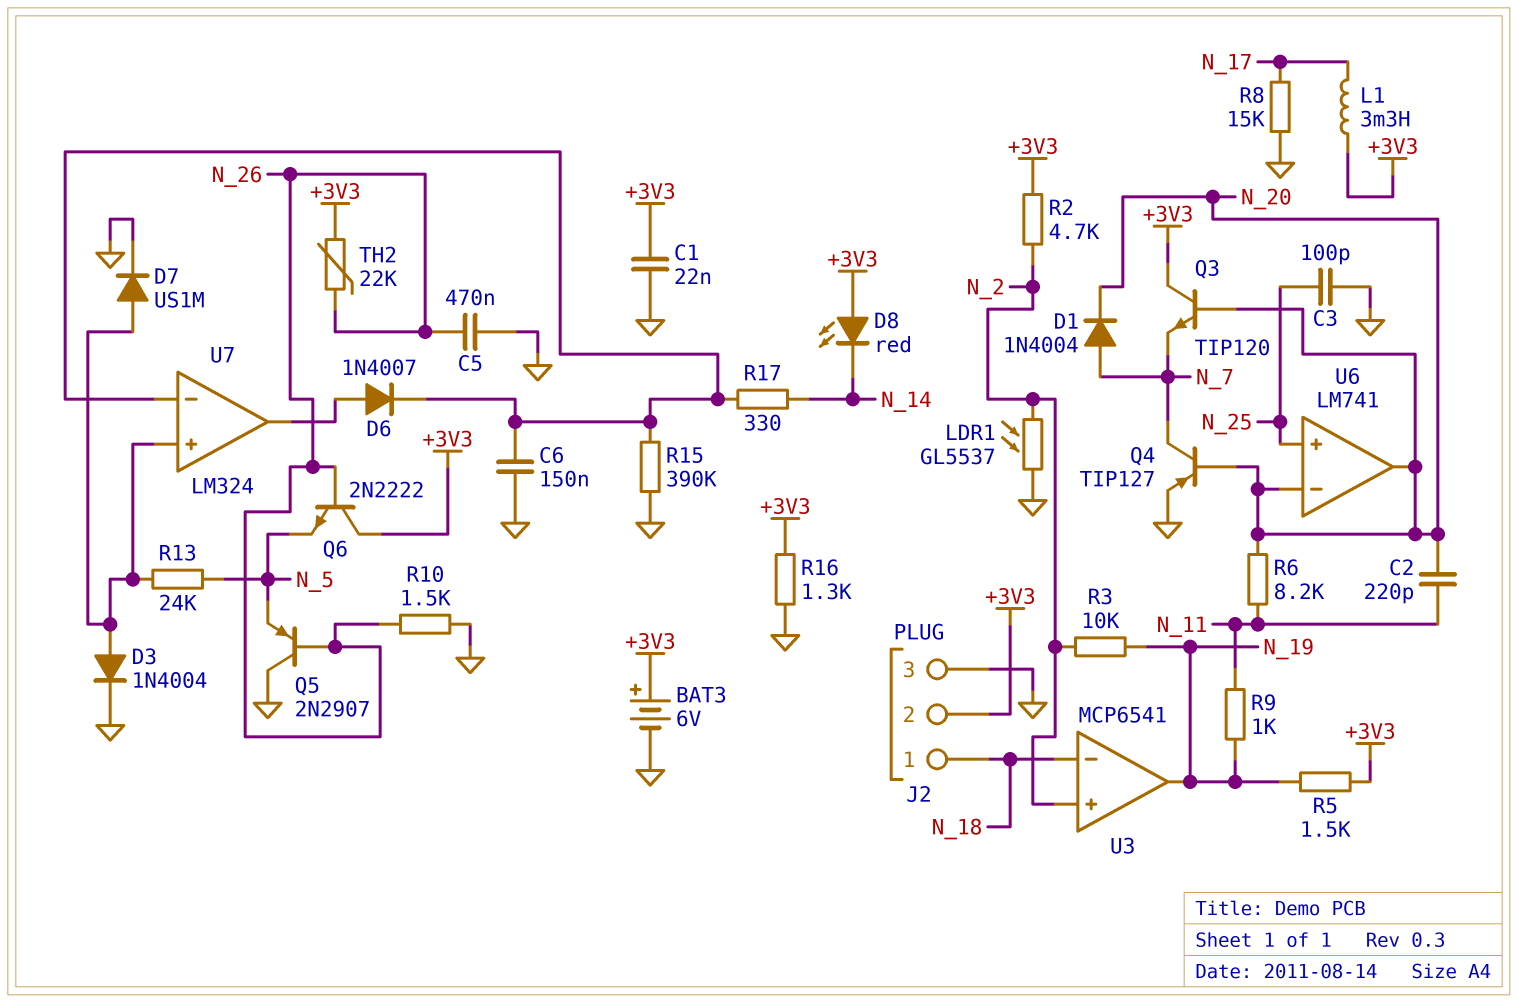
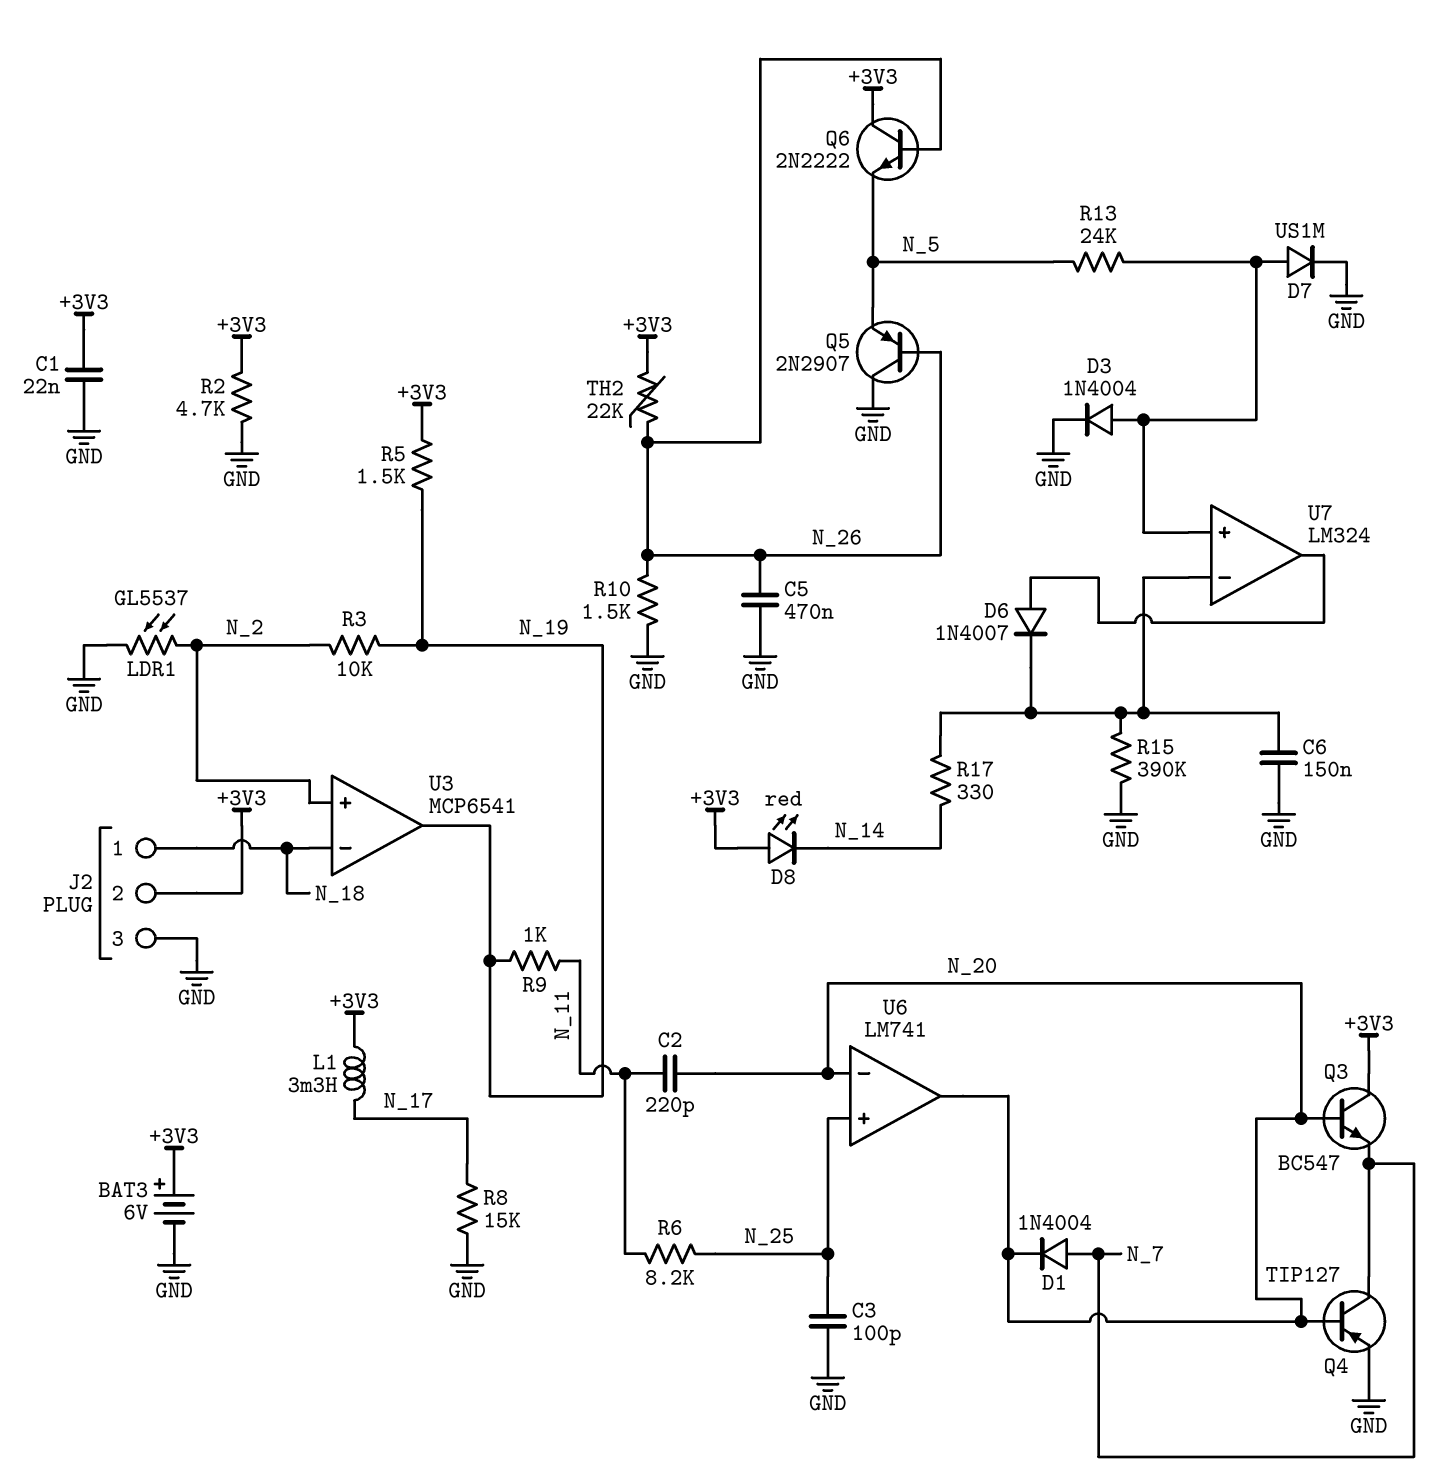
Q3: NPN TIP120 (B N_20, C +3V3, E N_7) -> NPN BC547 (B N_20, C +3V3, E N_7)
R2: 4.7k (+3V3, N_2) -> 4.7k (+3V3, GND)
R6: 8.2k (N_11, N_20) -> 8.2k (N_11, N_25)
R16: 1.3k (+3V3, GND) -> none

